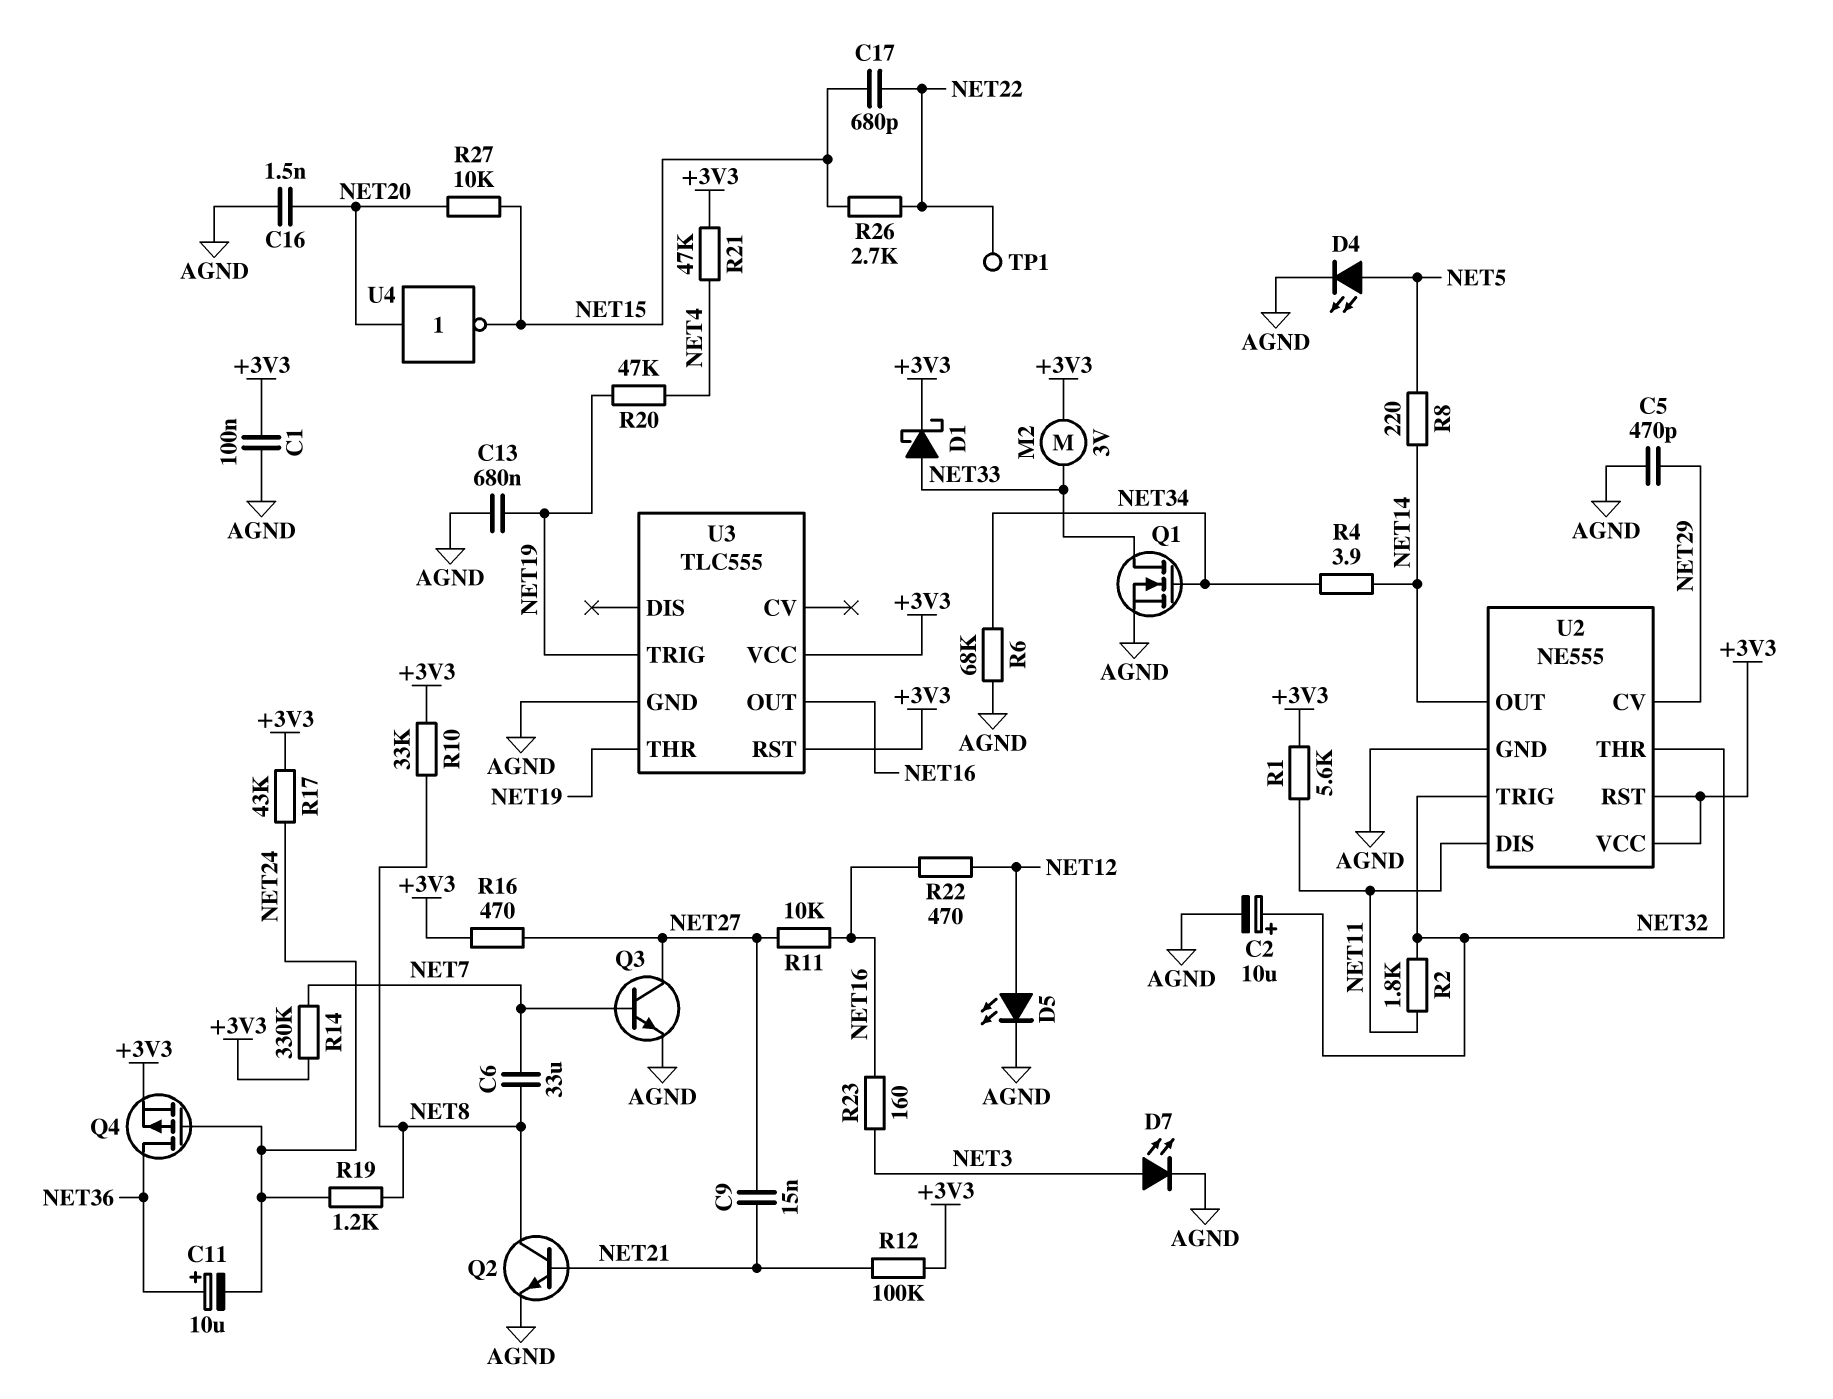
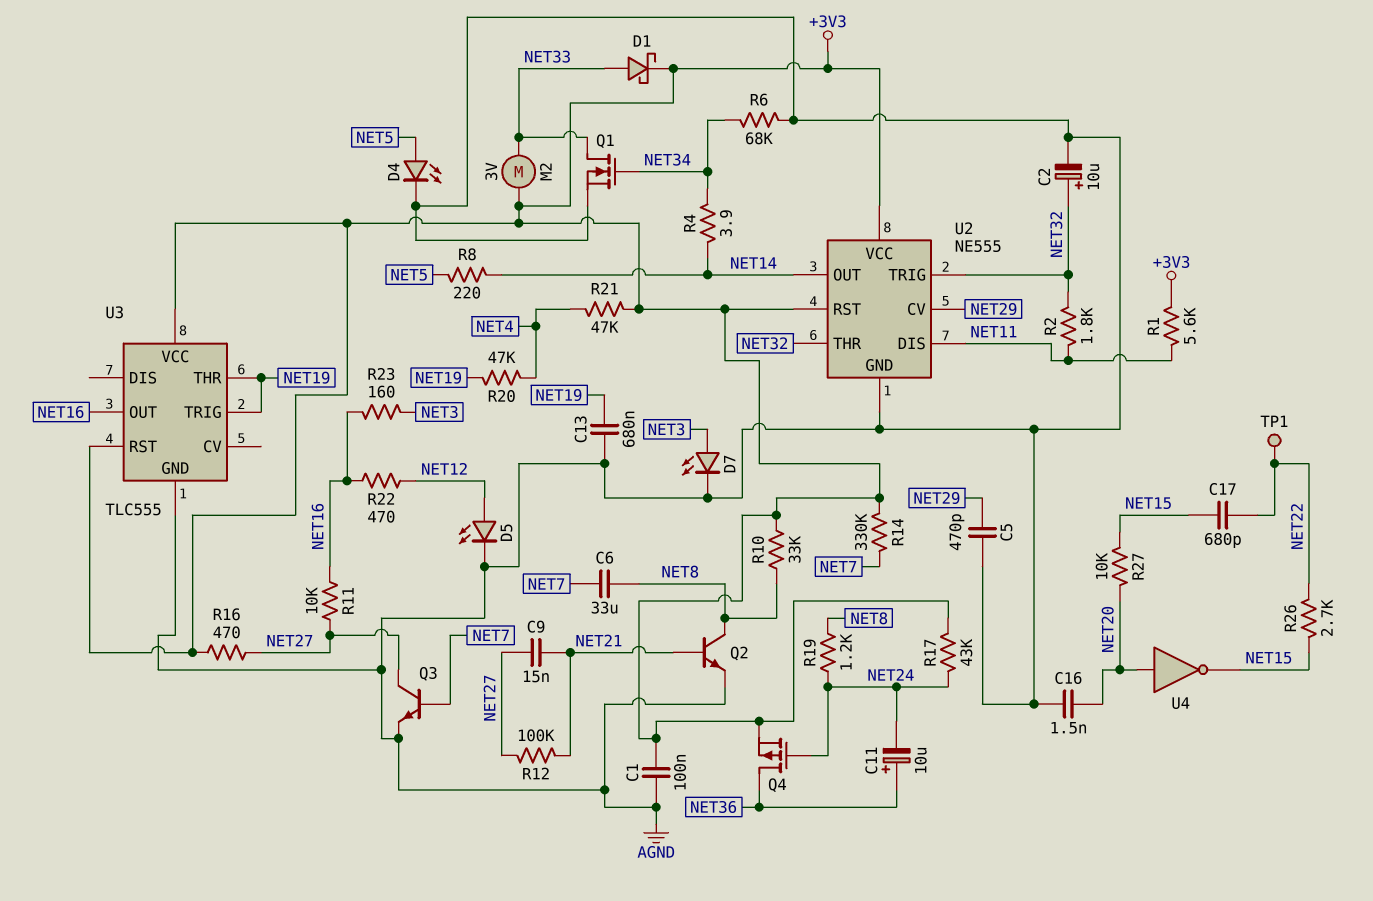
R12: 100k (+3V3, NET21) -> 100k (NET21, NET27)

